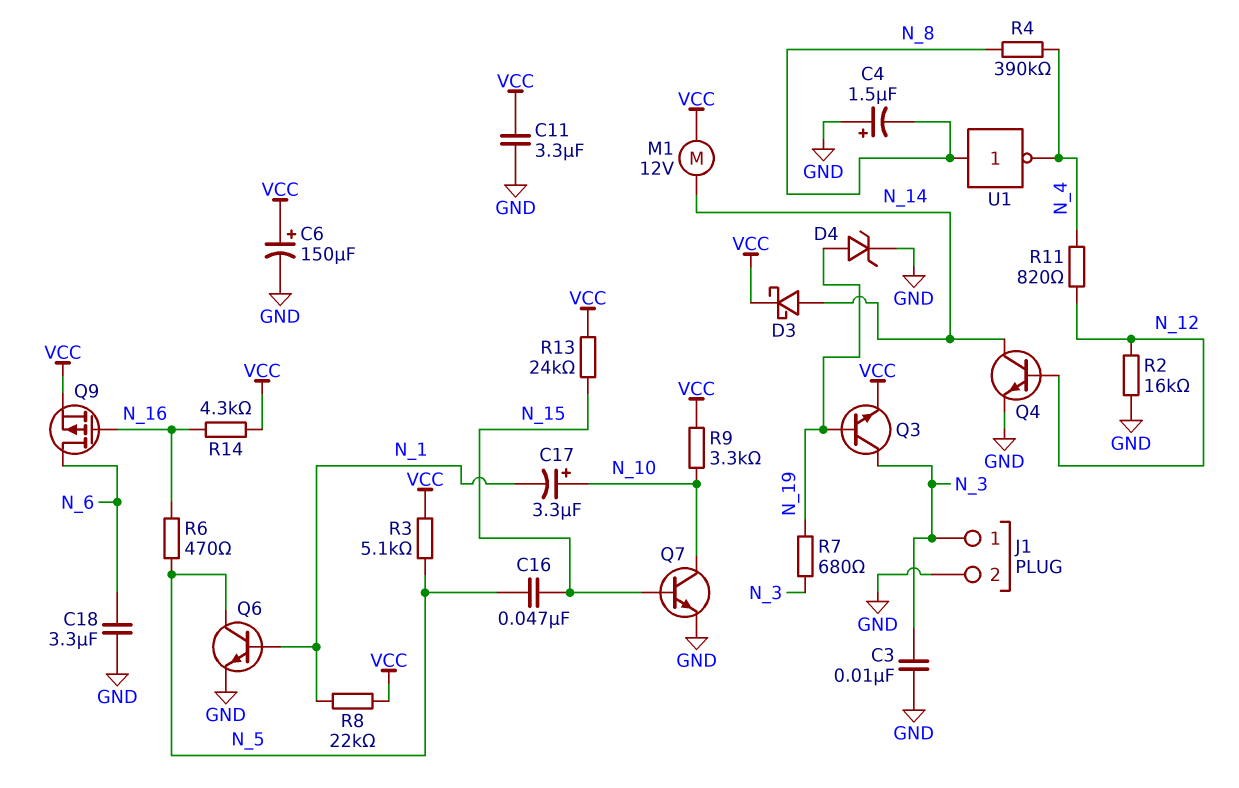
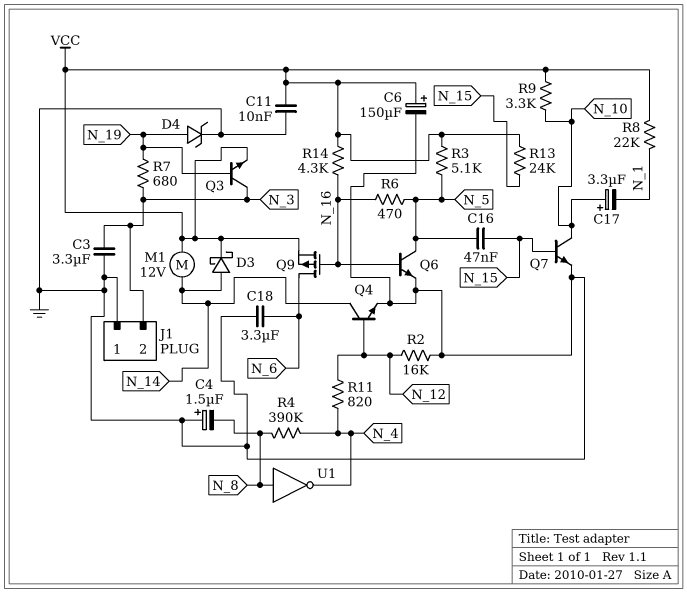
C3: 10nF (GND, N_3) -> 3.3uF (GND, N_3)
C11: 3.3uF (GND, VCC) -> 10nF (GND, VCC)
J1 pin 1: N_3 -> GND
J1 pin 2: GND -> N_3
Q6: NPN (B N_1, C N_5, E GND) -> NPN (B N_16, C N_5, E GND)

